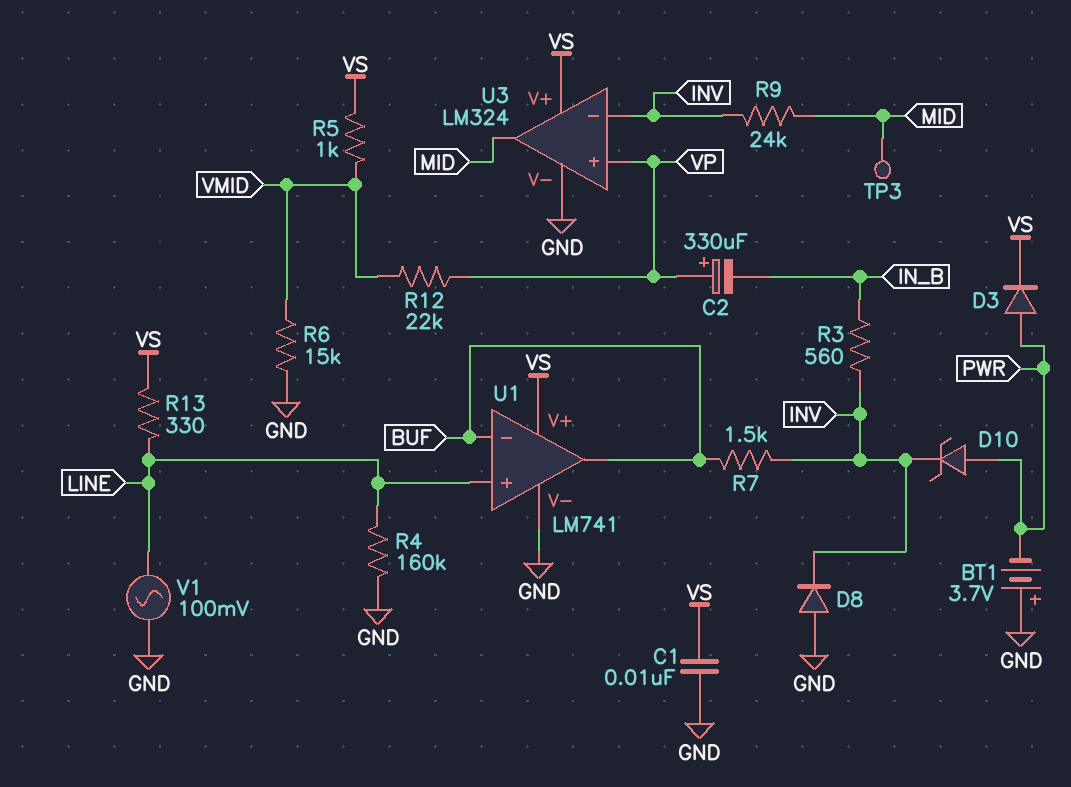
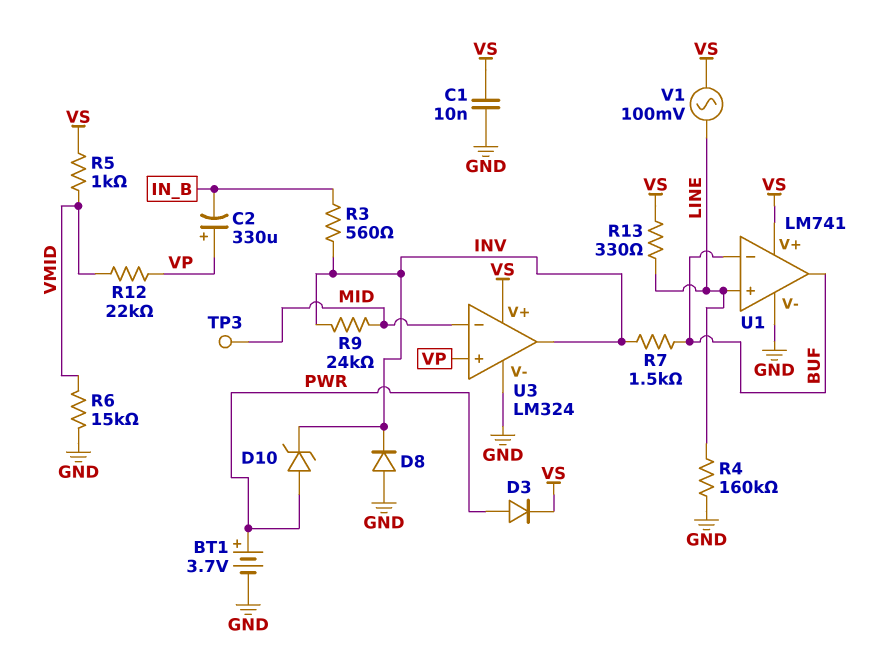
BT1: 3.7V (plus GND, minus PWR) -> 3.7V (plus PWR, minus GND)
U3 pin in-: INV -> MID
U3 pin out: MID -> INV
V1: AC 100mV (GND, LINE) -> AC 100mV (LINE, VS)

